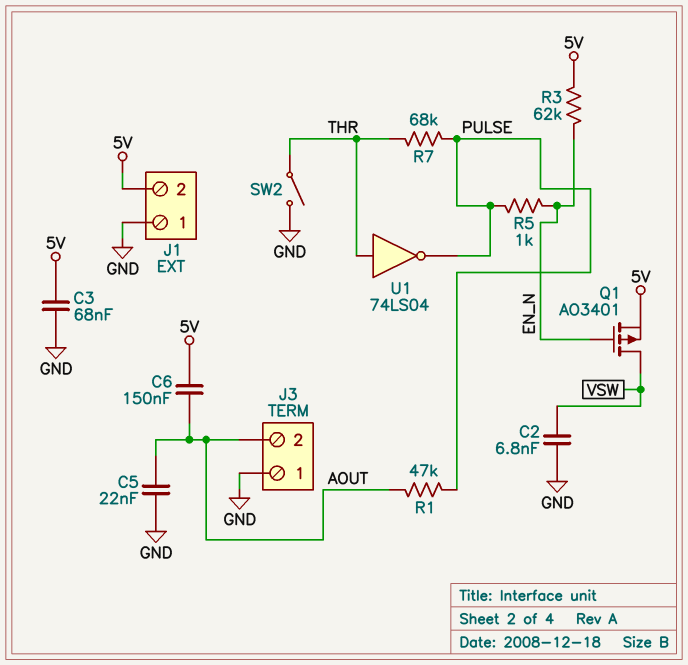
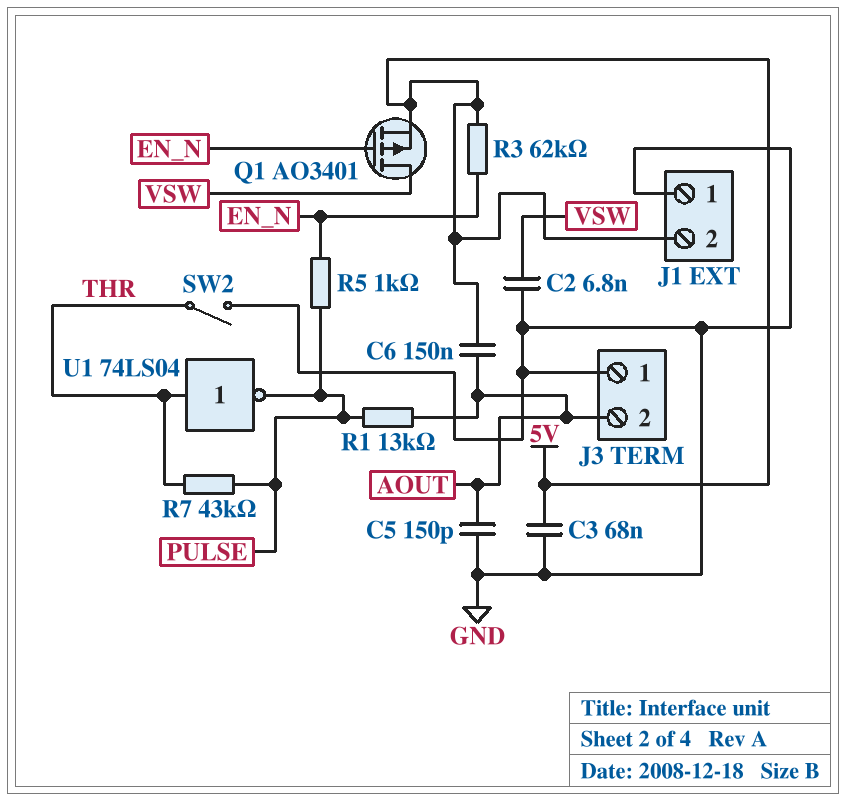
C5: 22nF (AOUT, GND) -> 150pF (AOUT, GND)
R1: 47k (AOUT, PULSE) -> 13k (AOUT, PULSE)
R7: 68k (PULSE, THR) -> 43k (PULSE, THR)

